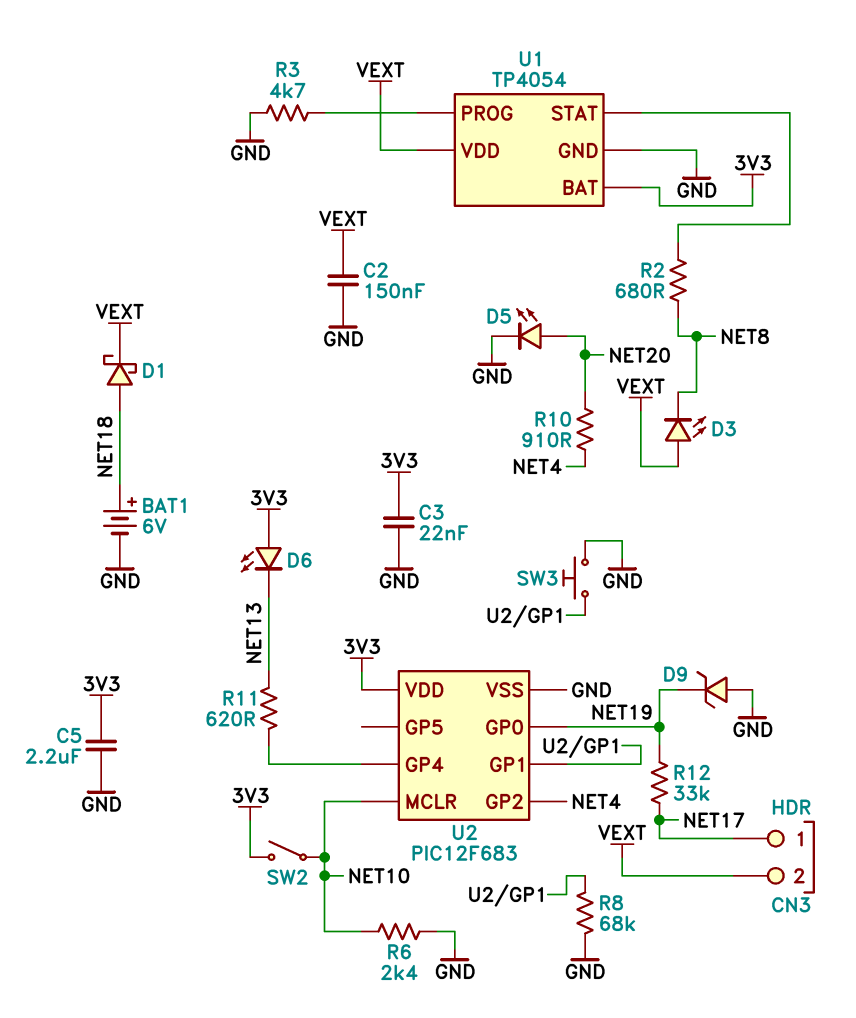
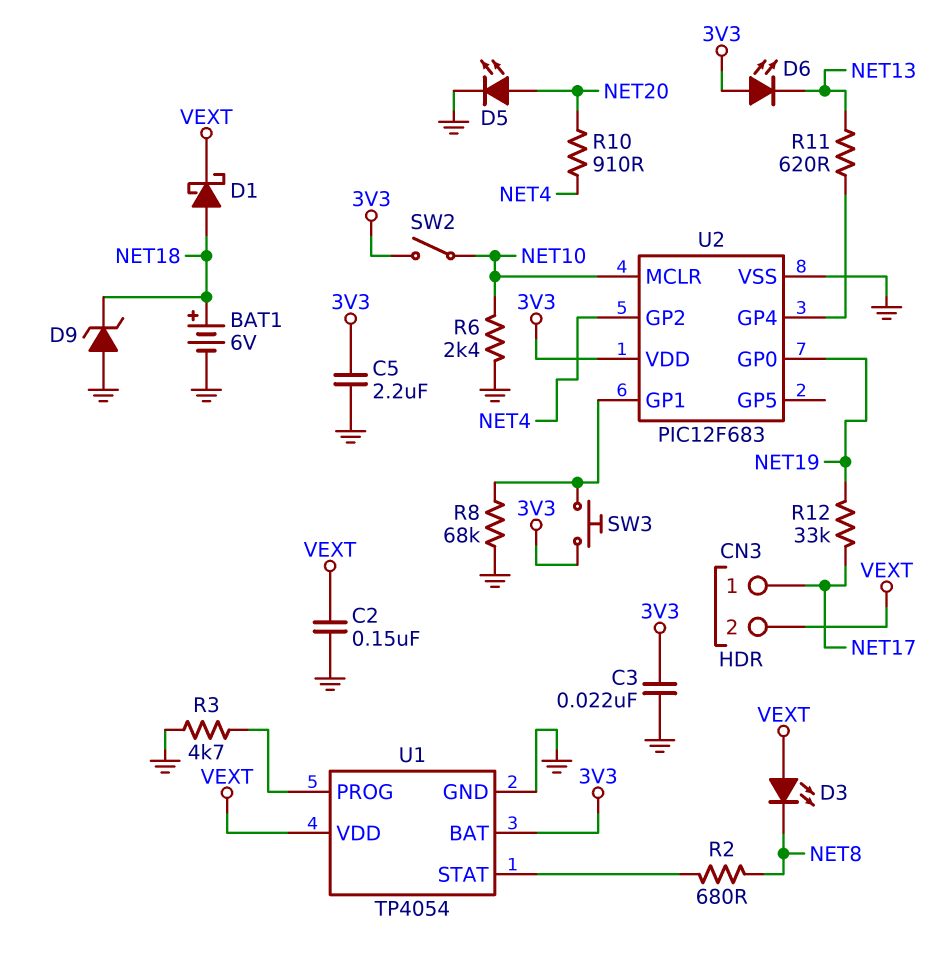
D9: zener (A GND, K NET19) -> zener (A GND, K NET18)
SW3: button (GND, U2/GP1) -> button (3V3, U2/GP1)

